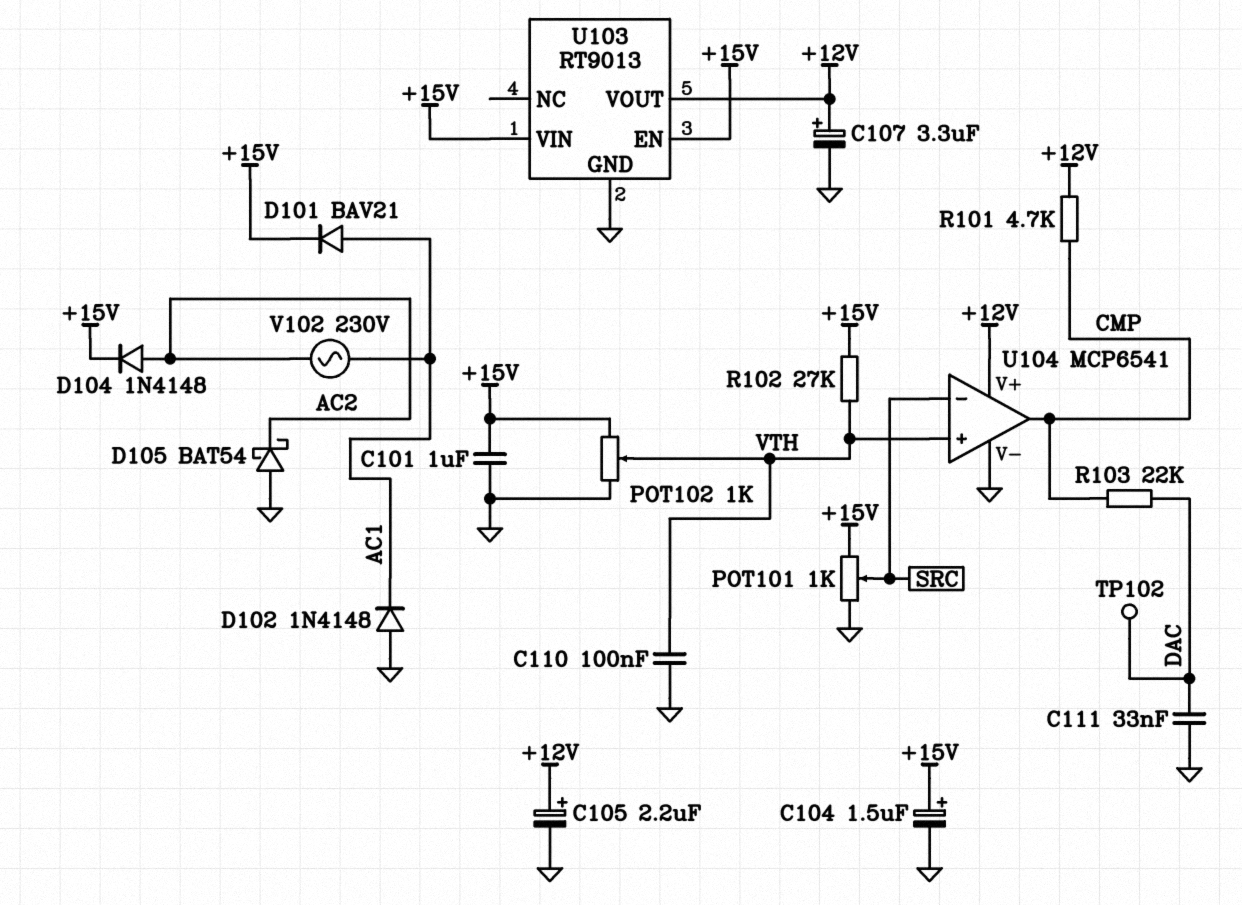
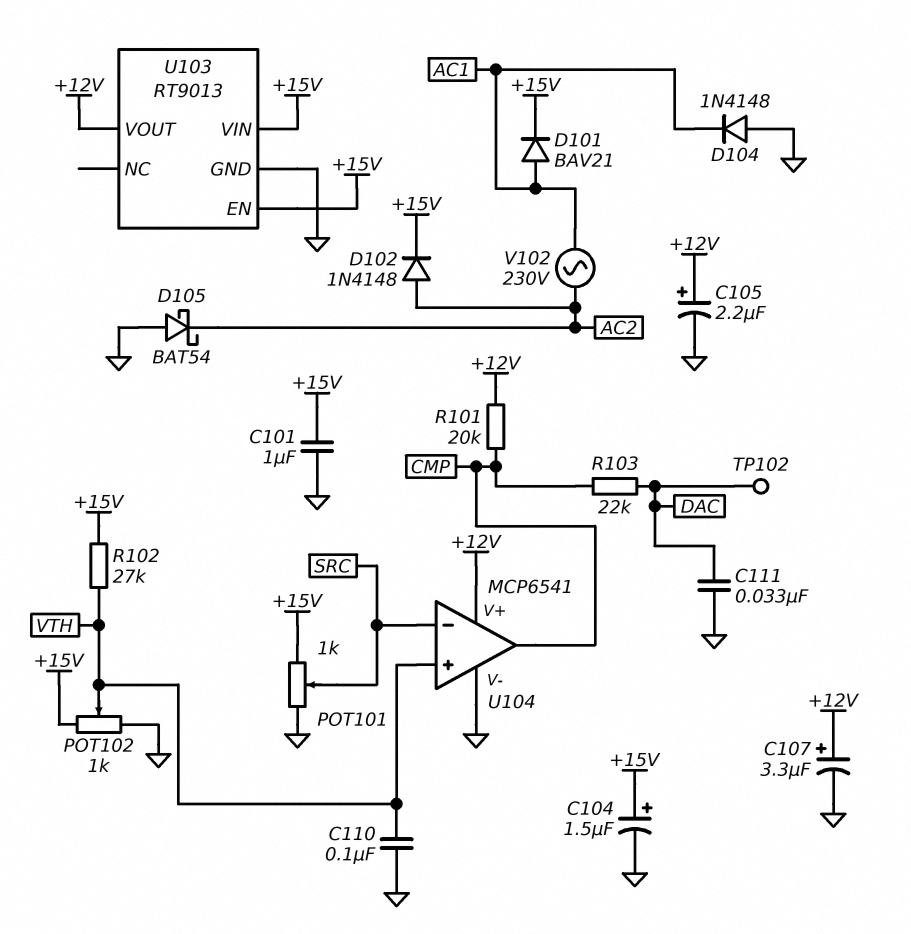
D102: diode 1N4148 (A GND, K AC1) -> diode 1N4148 (A AC2, K +15V)
D104: diode 1N4148 (A AC2, K +15V) -> diode 1N4148 (A GND, K AC1)
R101: 4.7k (+12V, CMP) -> 20k (+12V, CMP)

